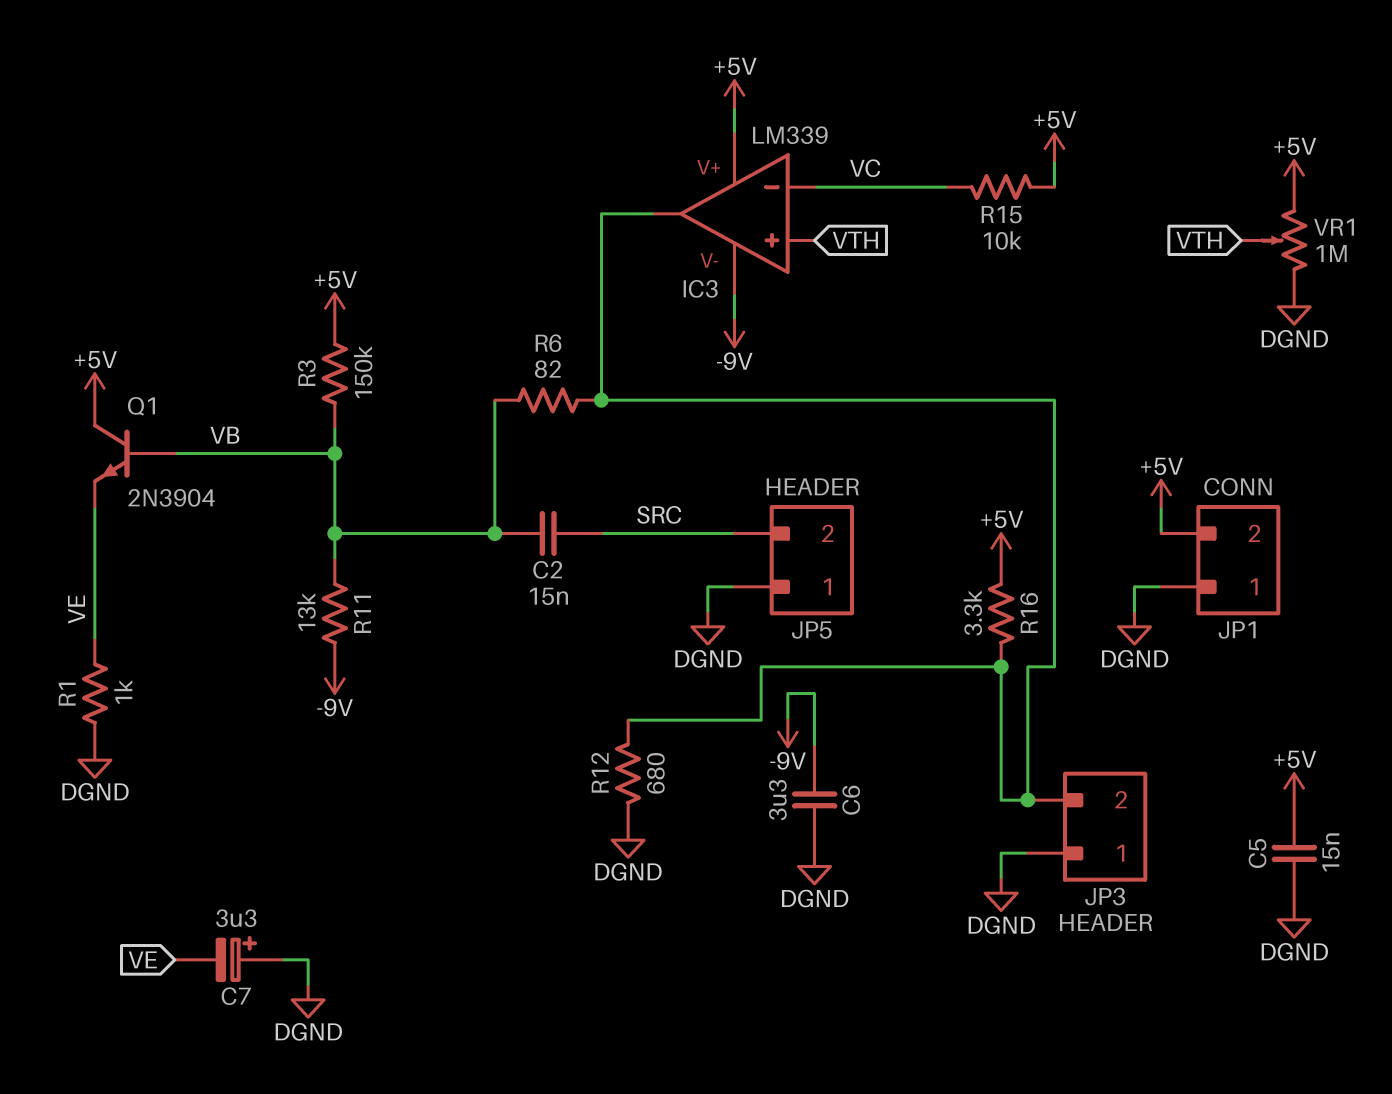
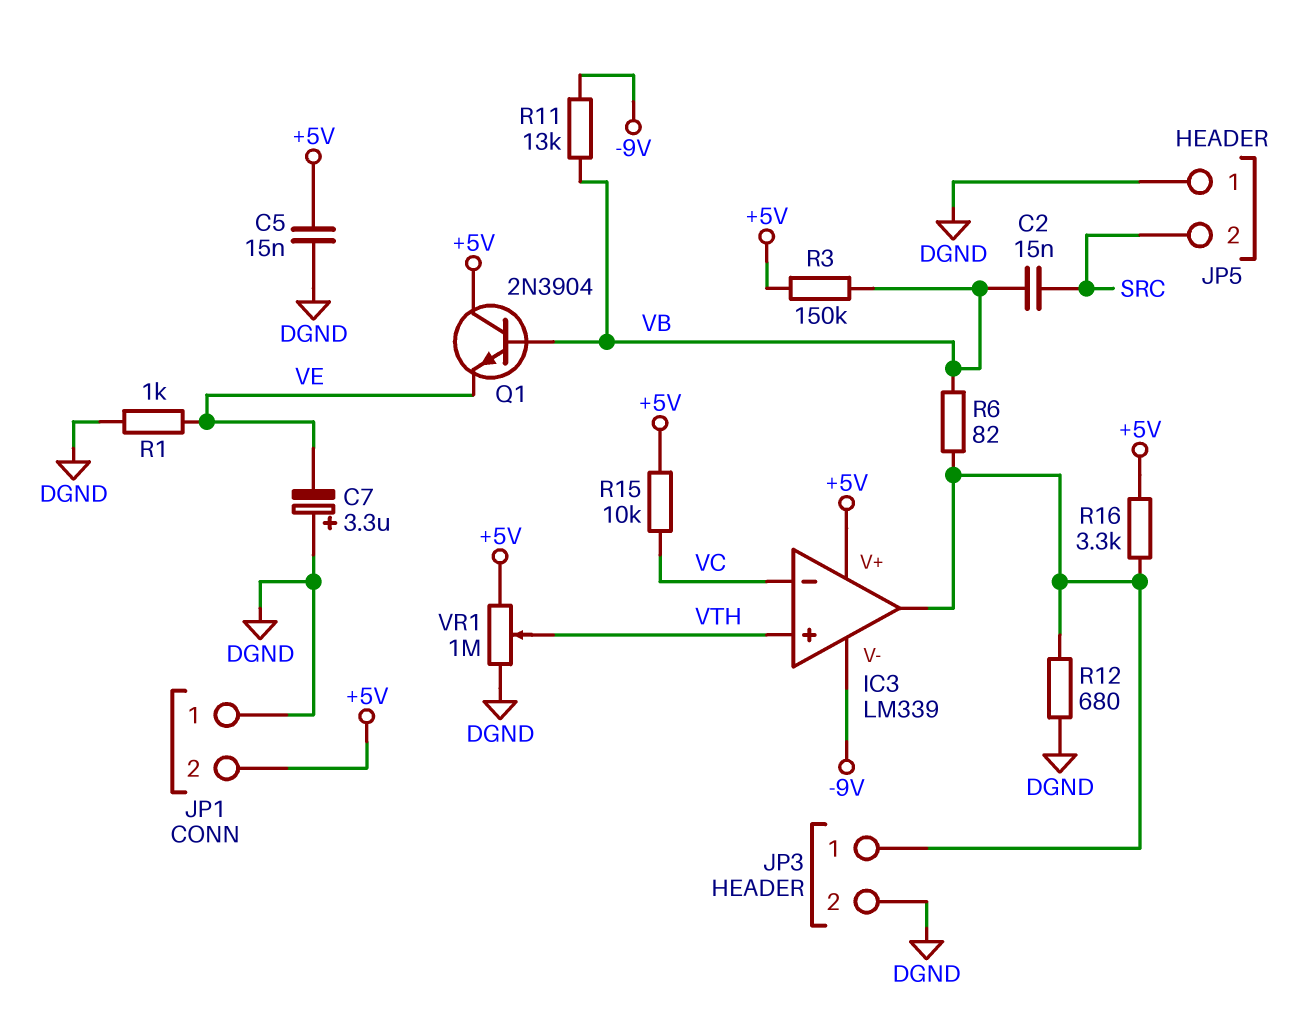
C6: 3.3uF (-9V, DGND) -> none
JP3 pin 1: DGND -> IC3/out
JP3 pin 2: IC3/out -> DGND

